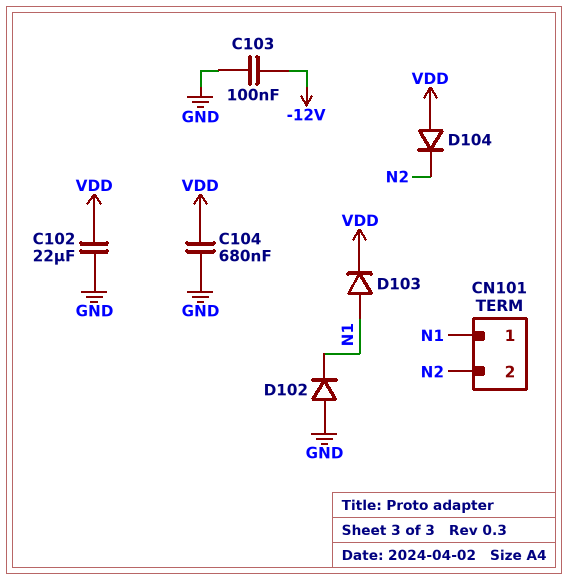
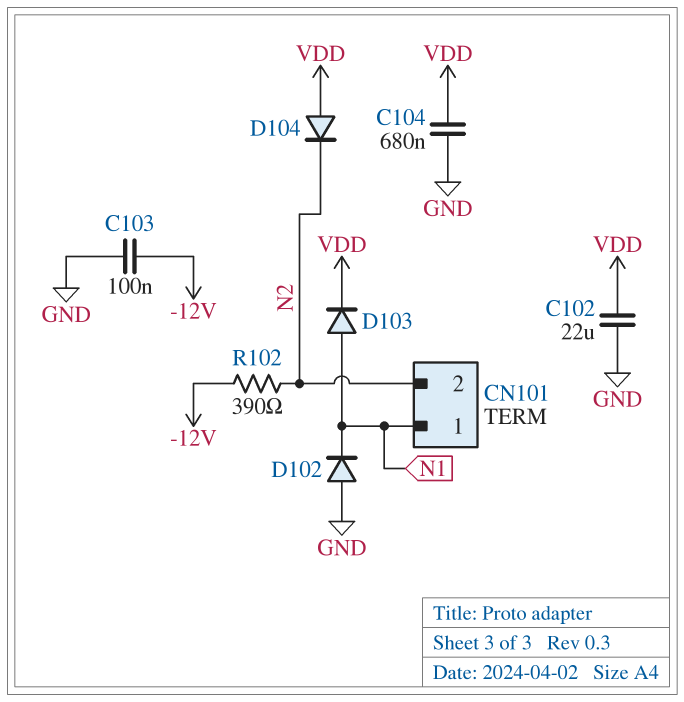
R102: none -> 390 (-12V, N2)

